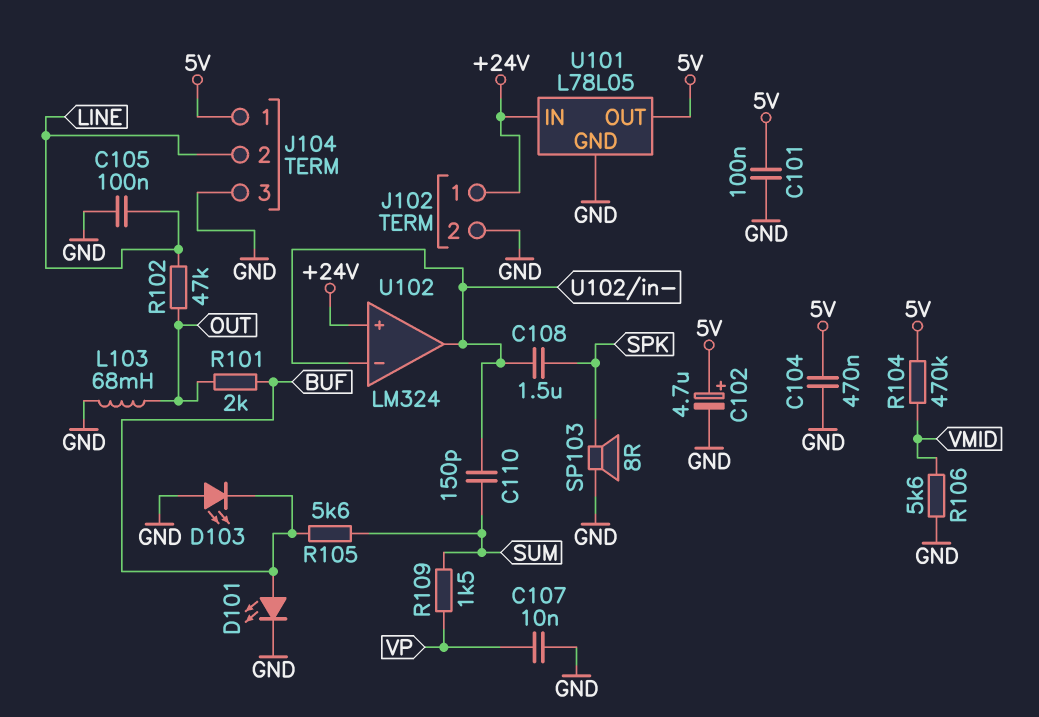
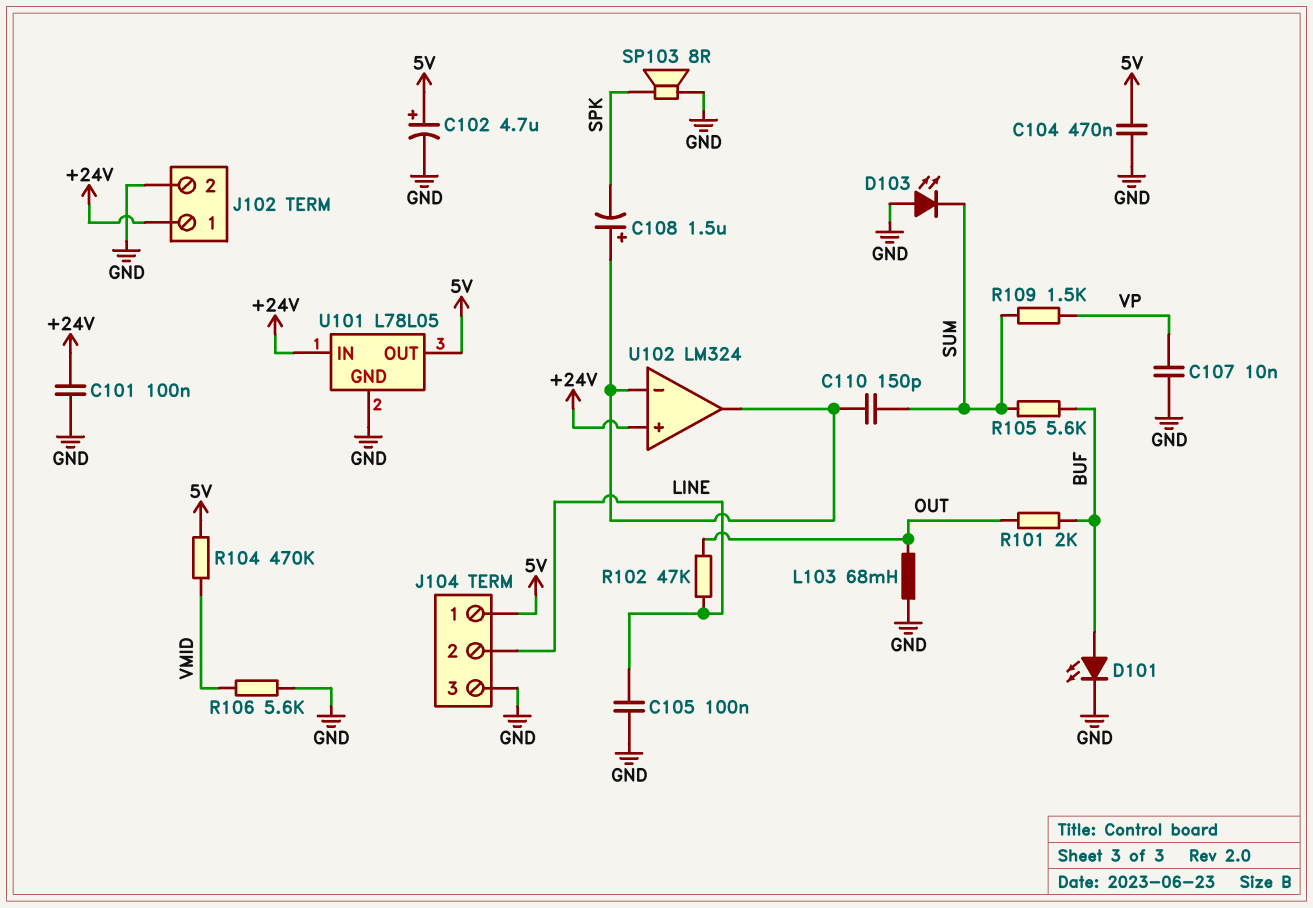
C101: 100nF (5V, GND) -> 100nF (+24V, GND)
C108: 1.5uF (SPK, U102/in-) -> 1.5uF (plus U102/in-, minus SPK)
D103: LED (A GND, K BUF) -> LED (A GND, K SUM)

